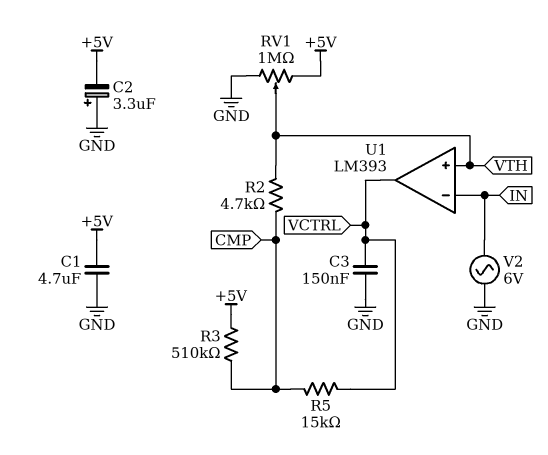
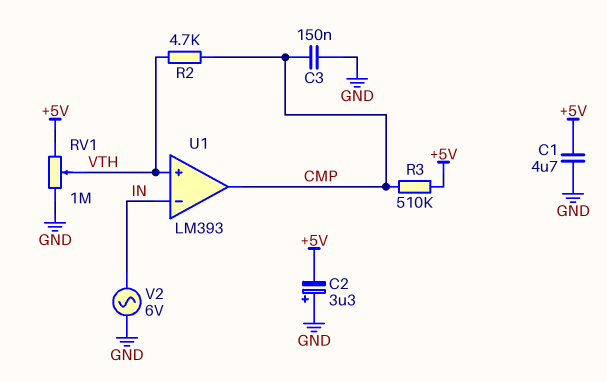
C3: 150nF (GND, VCTRL) -> 150nF (CMP, GND)
R5: 15k (CMP, VCTRL) -> none
U1 pin out: VCTRL -> CMP

